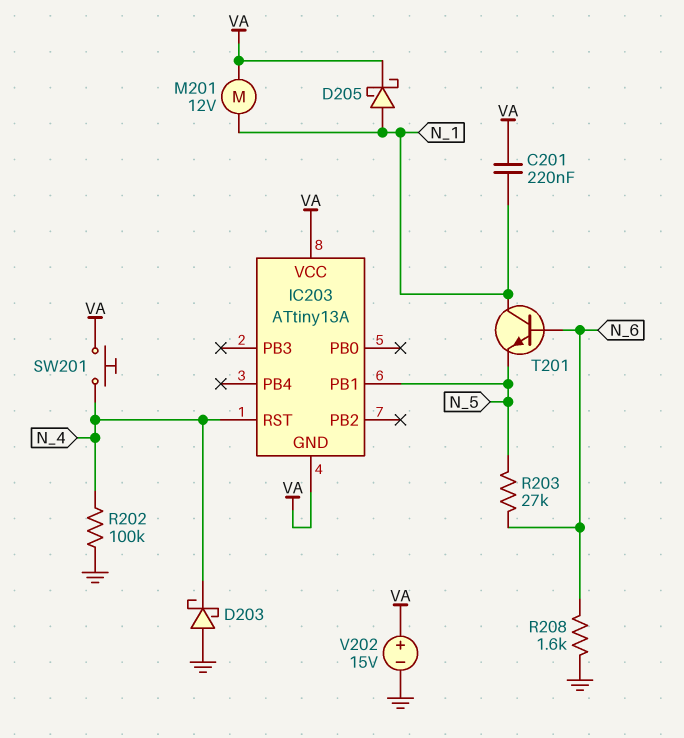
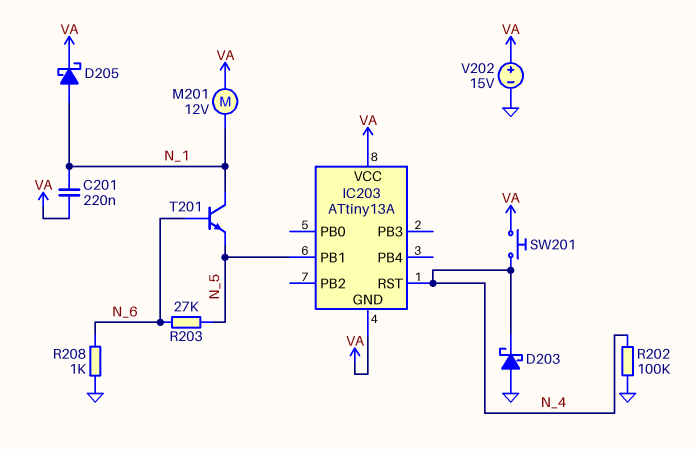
R208: 1.6k (GND, N_6) -> 1k (GND, N_6)

